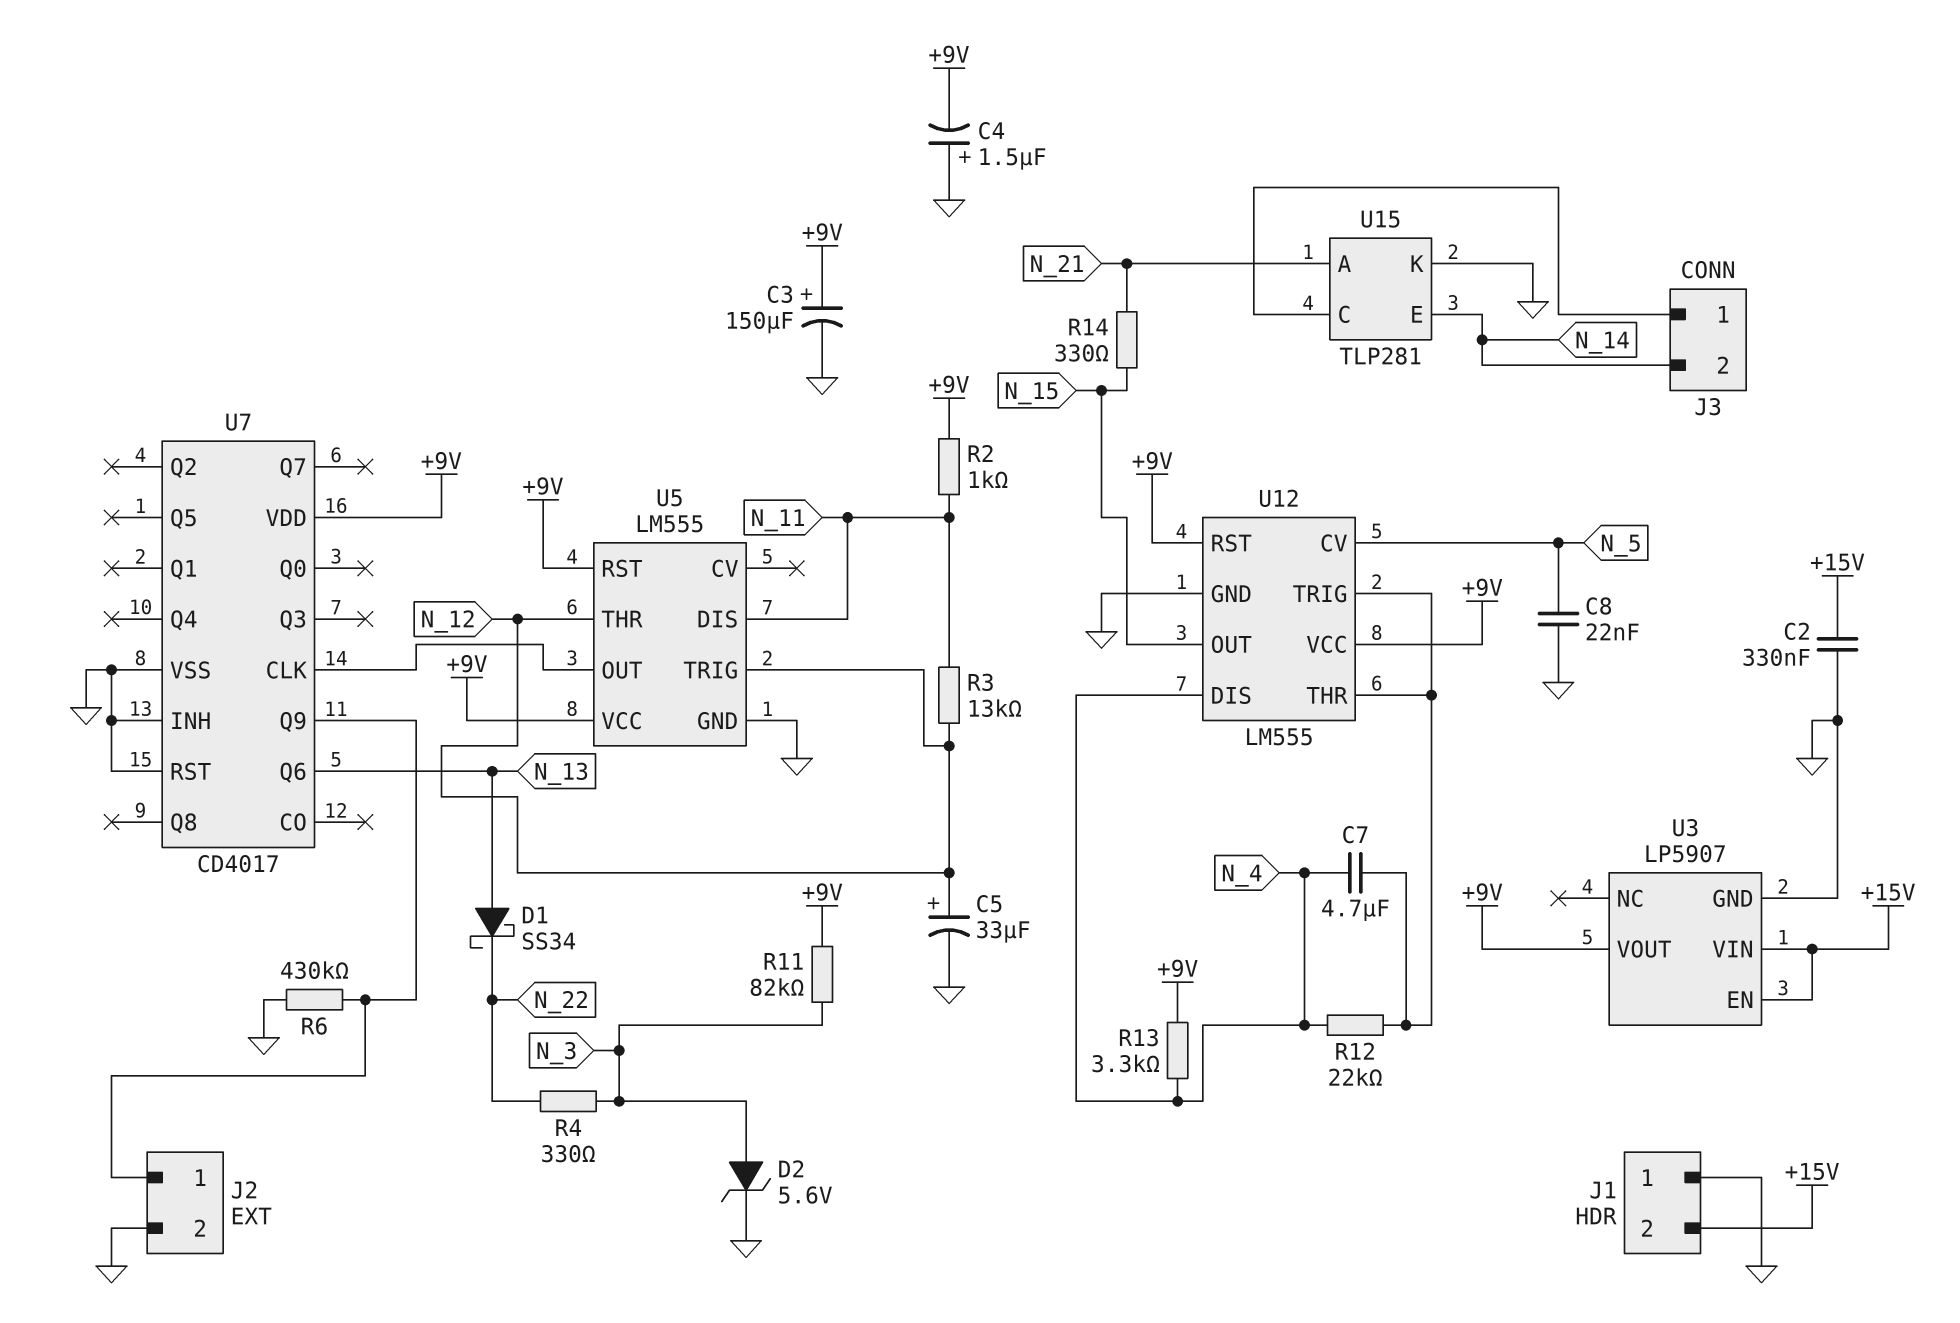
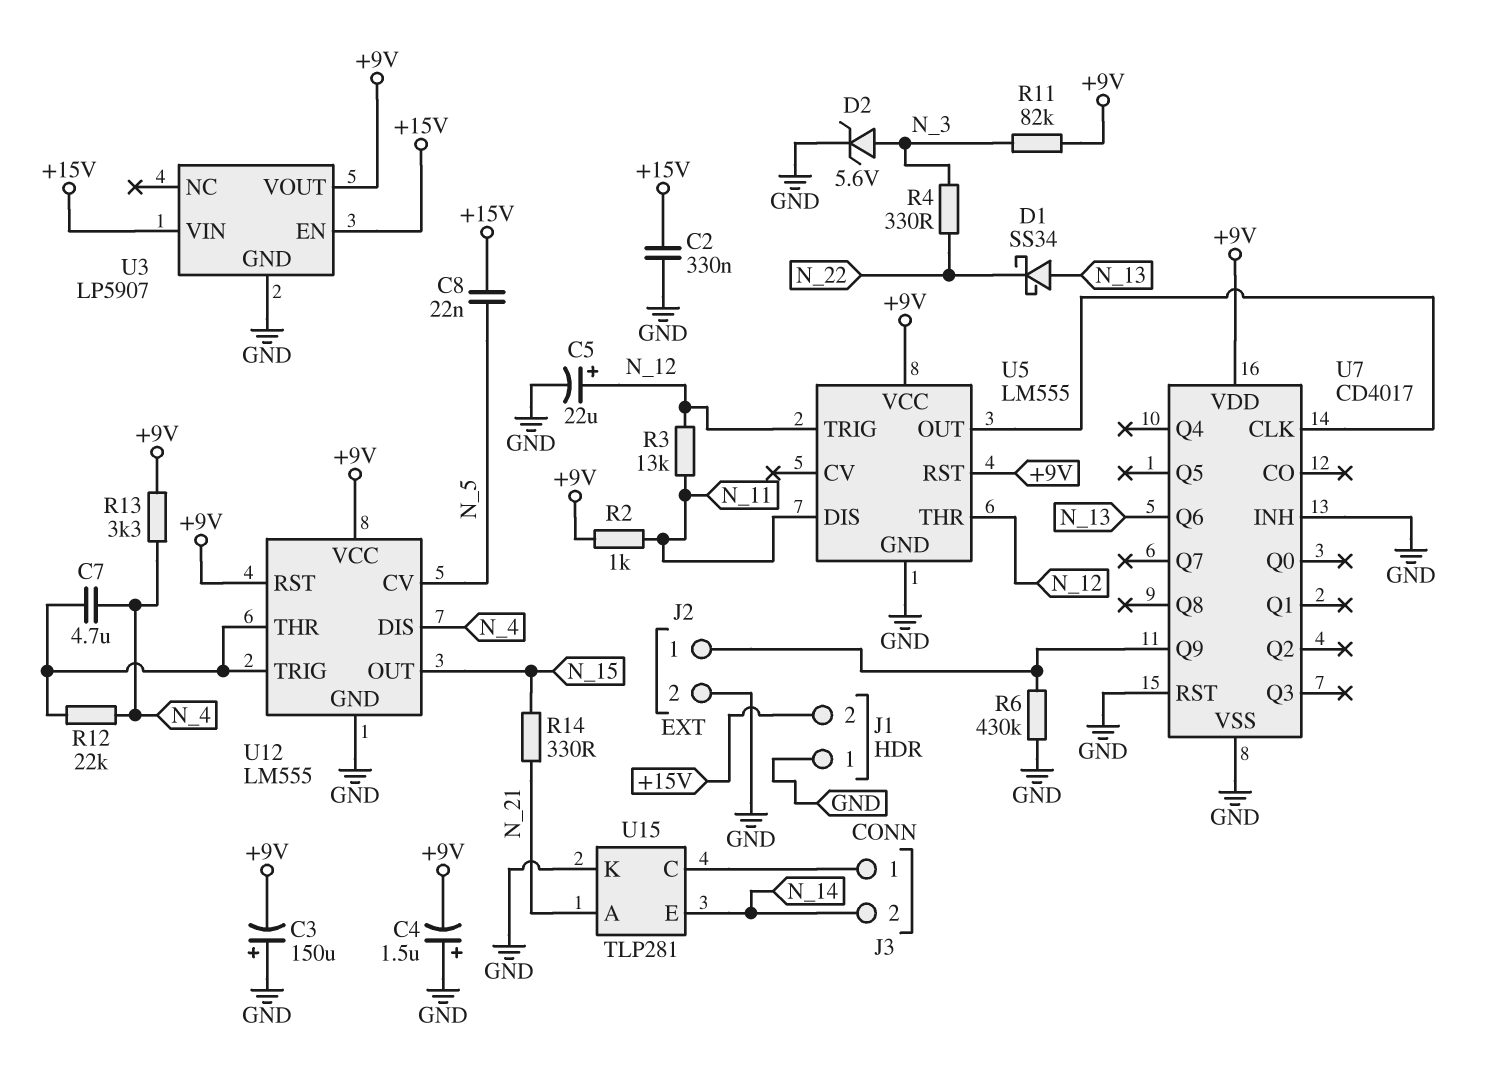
C3: 150uF (plus +9V, minus GND) -> 150uF (plus GND, minus +9V)
C5: 33uF (plus N_12, minus GND) -> 22uF (plus N_12, minus GND)
C8: 22nF (GND, N_5) -> 22nF (+15V, N_5)

